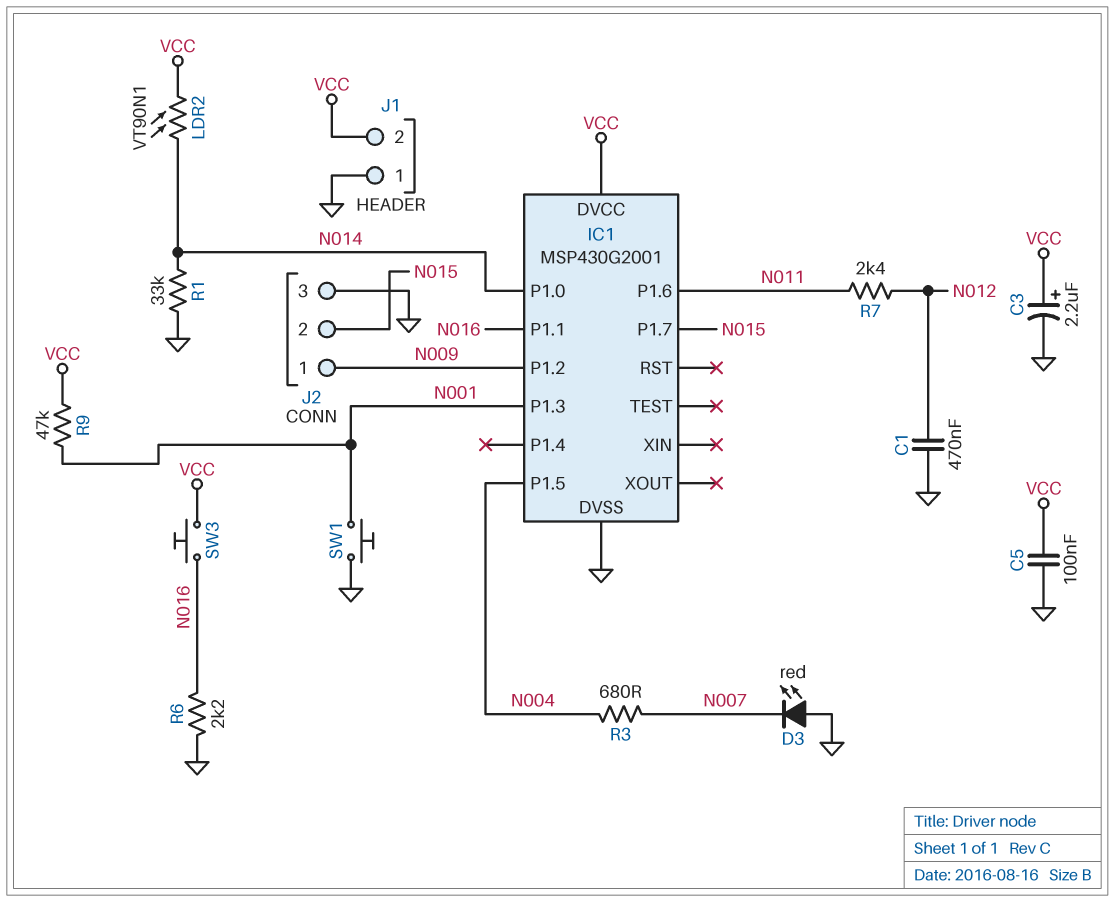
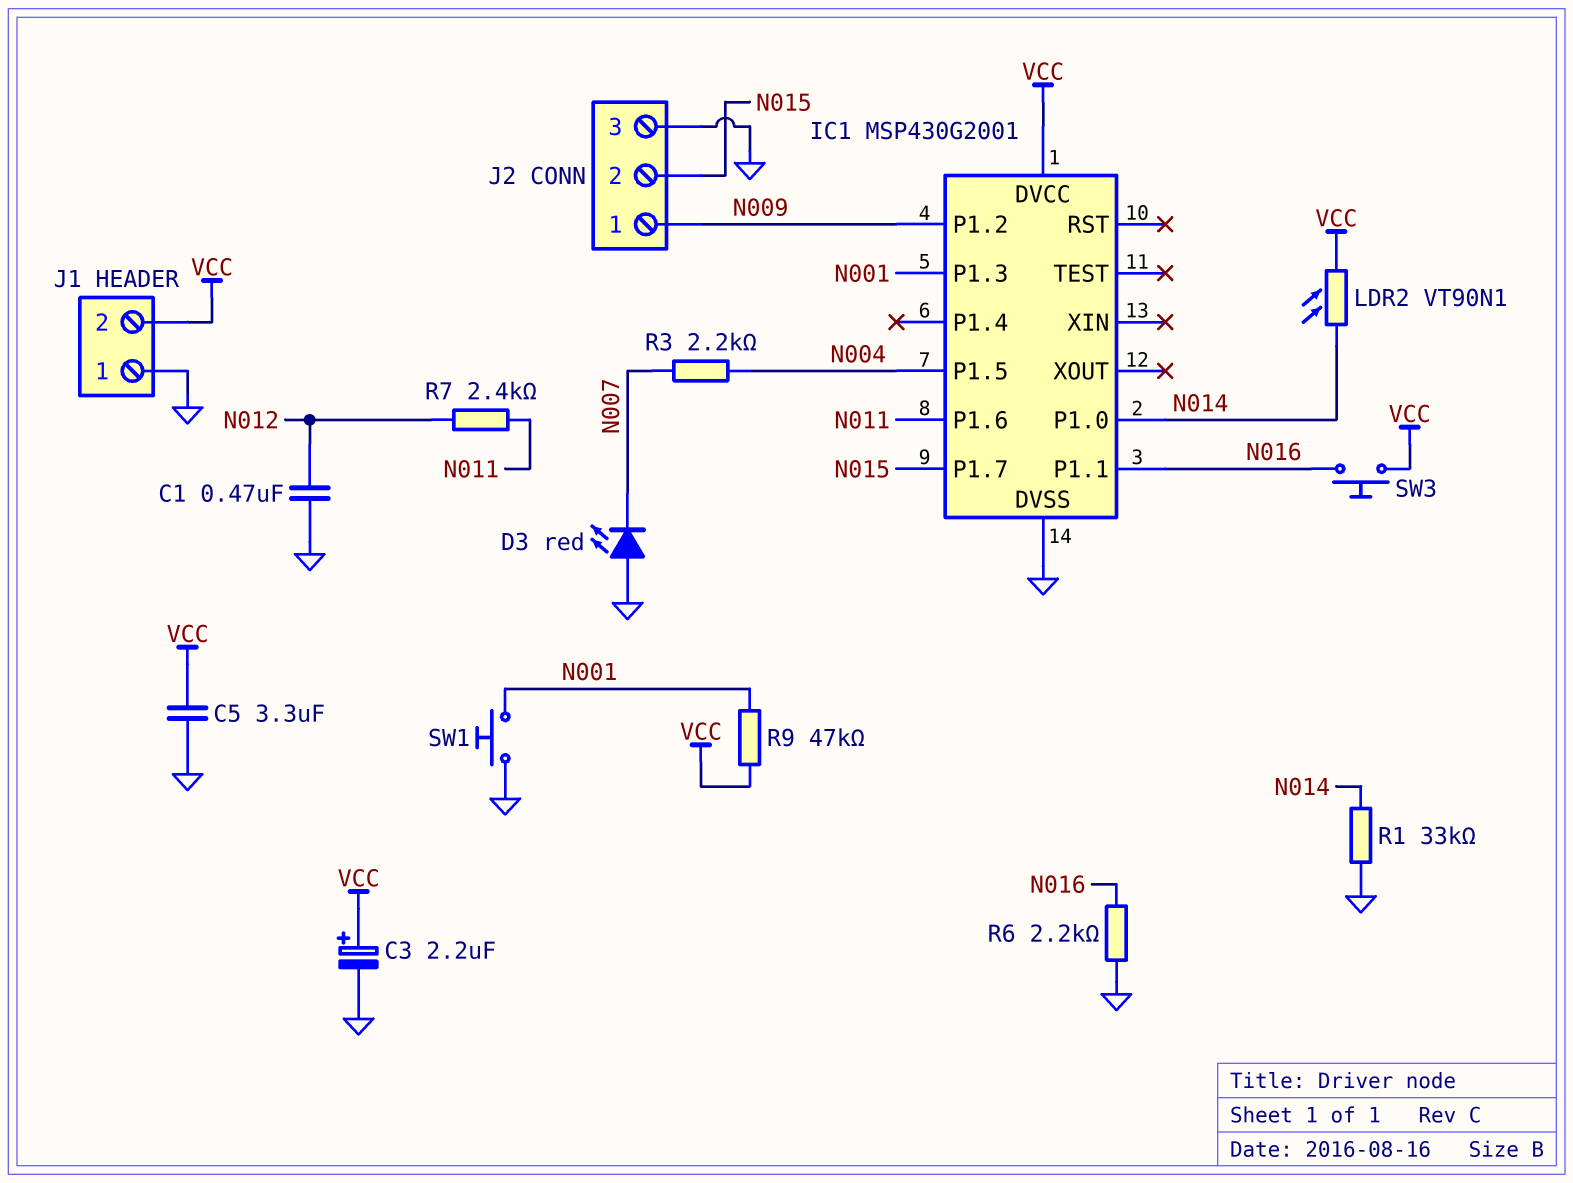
C5: 100nF (GND, VCC) -> 3.3uF (GND, VCC)
R3: 680 (N004, N007) -> 2.2k (N004, N007)

